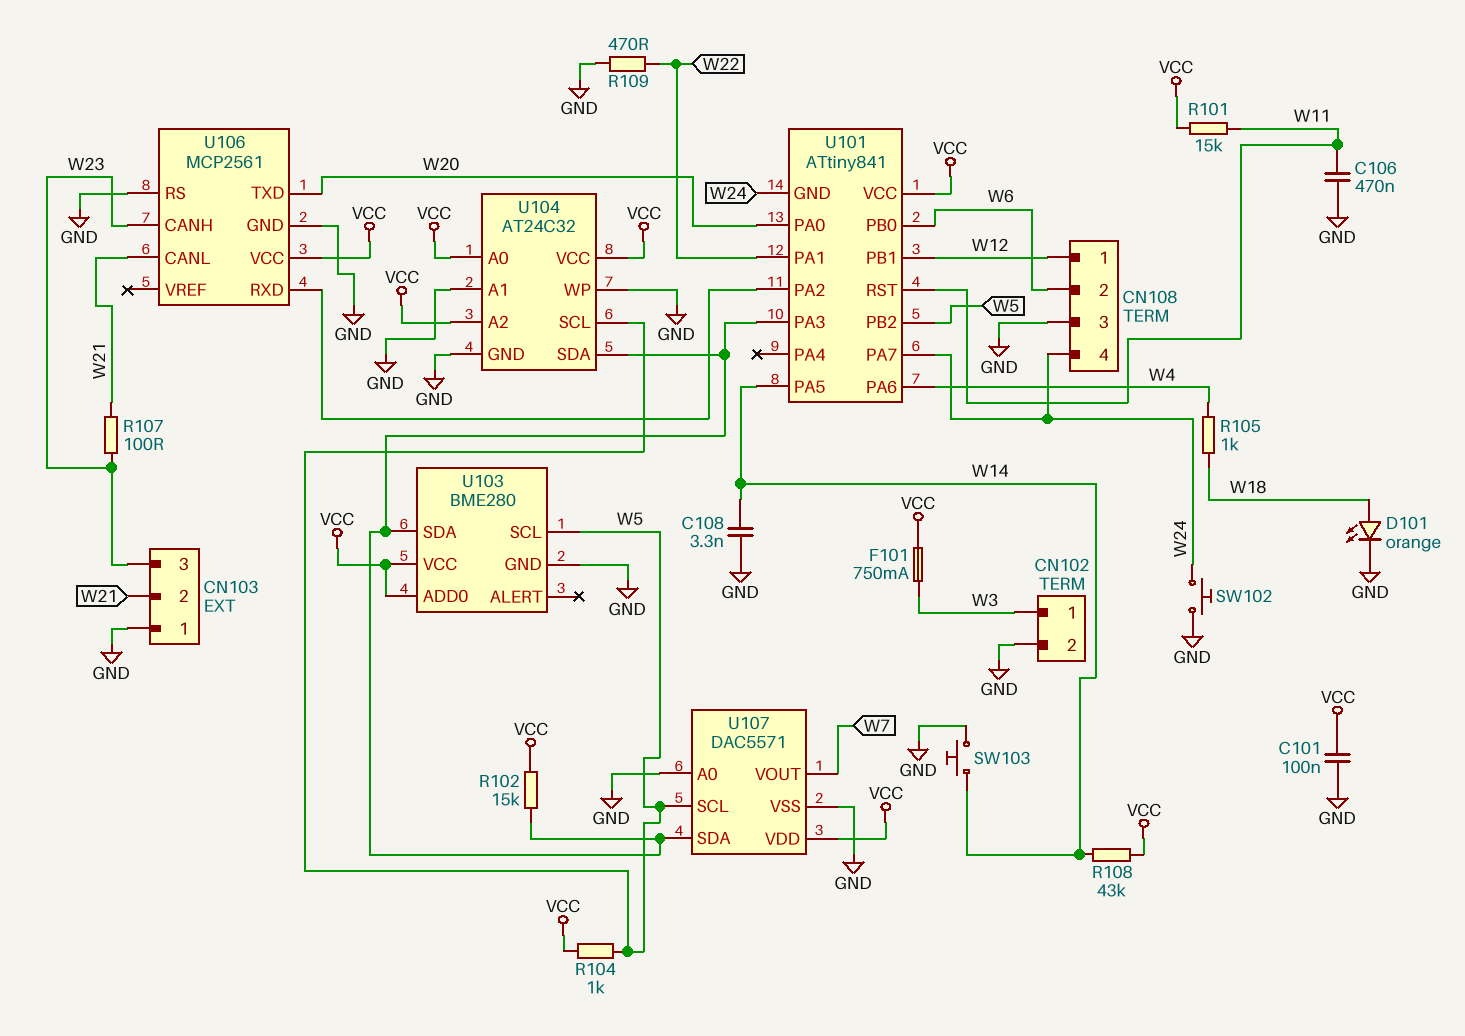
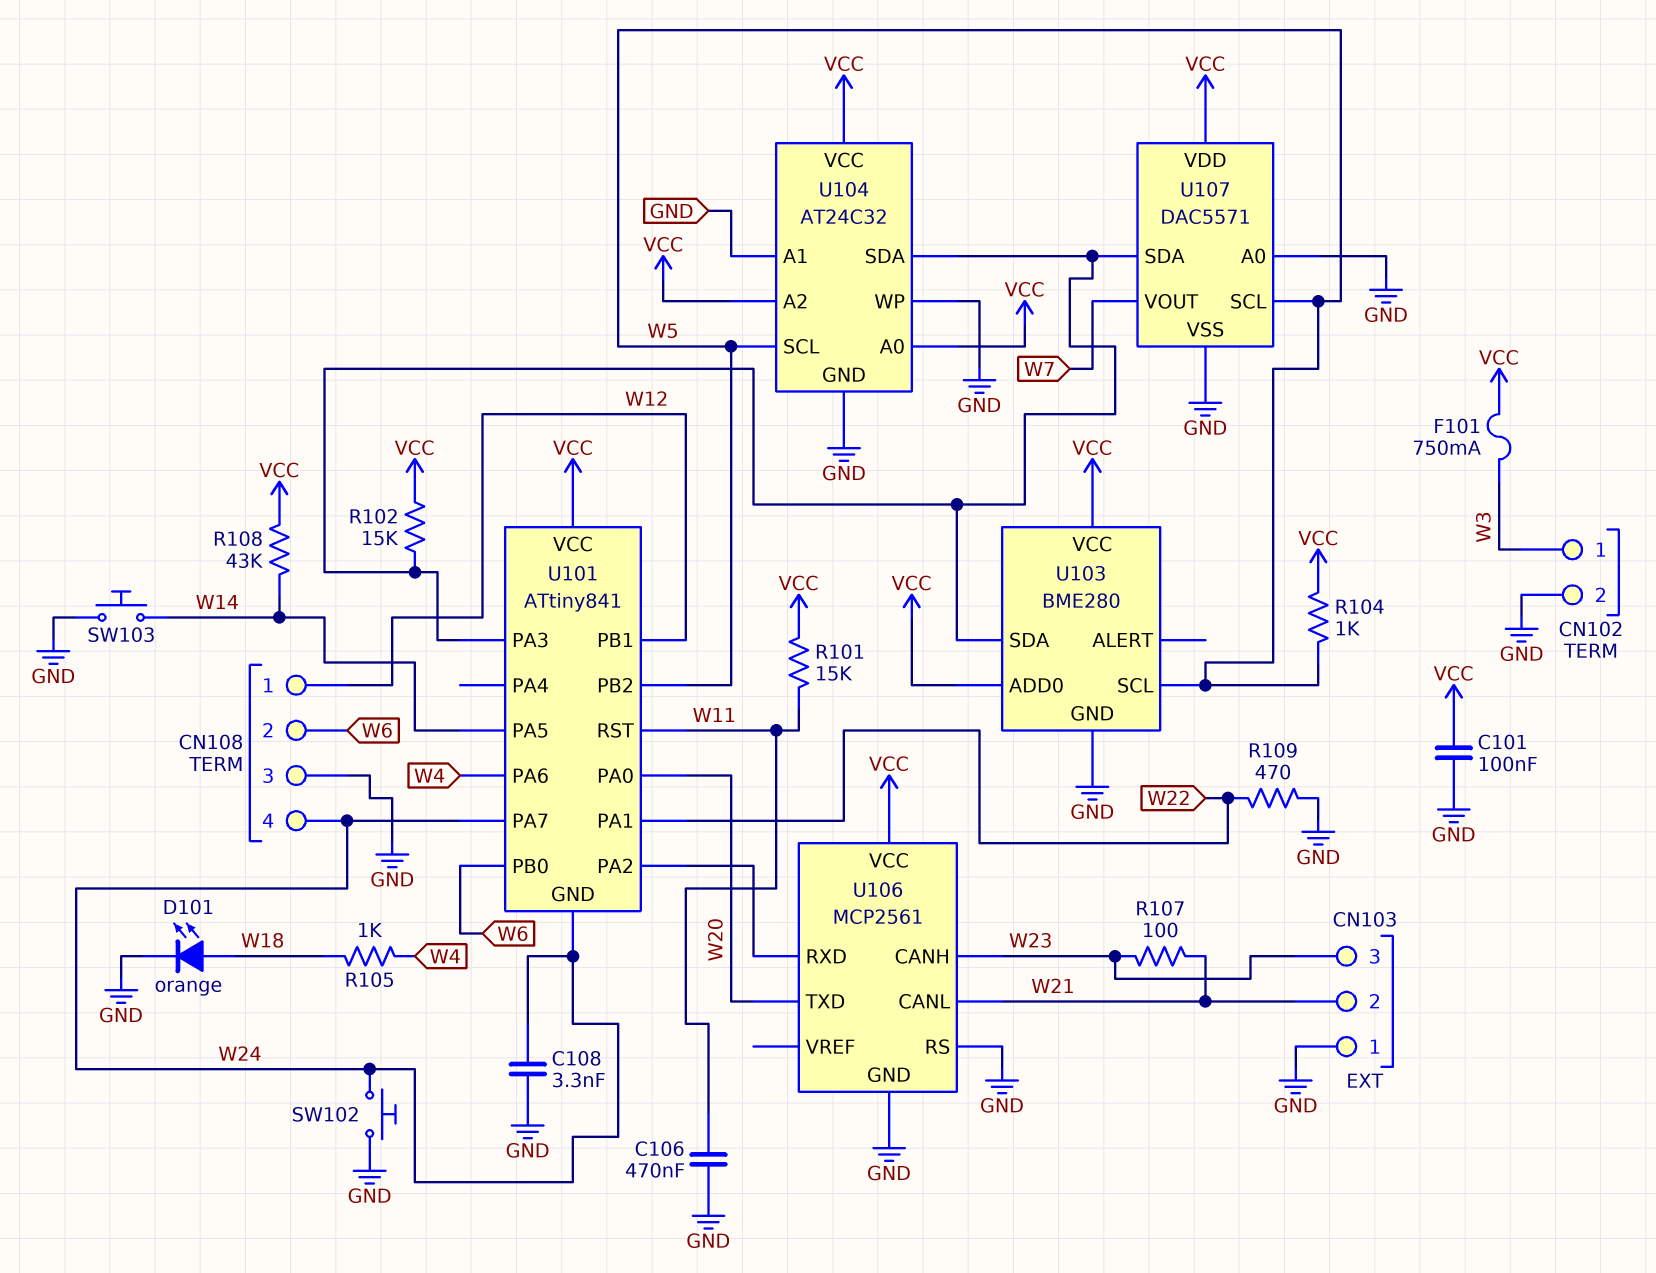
C108: 3.3nF (GND, W14) -> 3.3nF (GND, W24)

